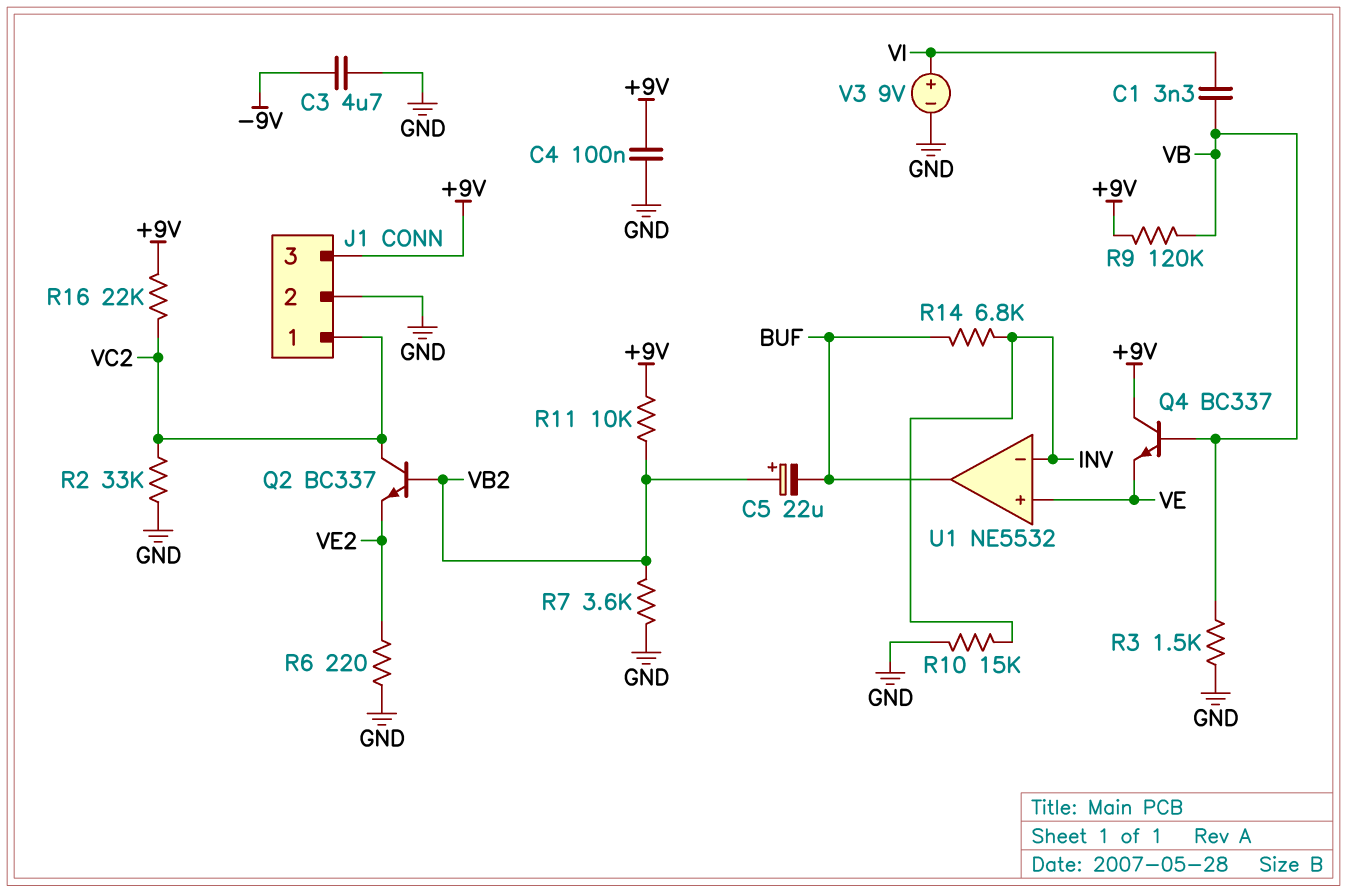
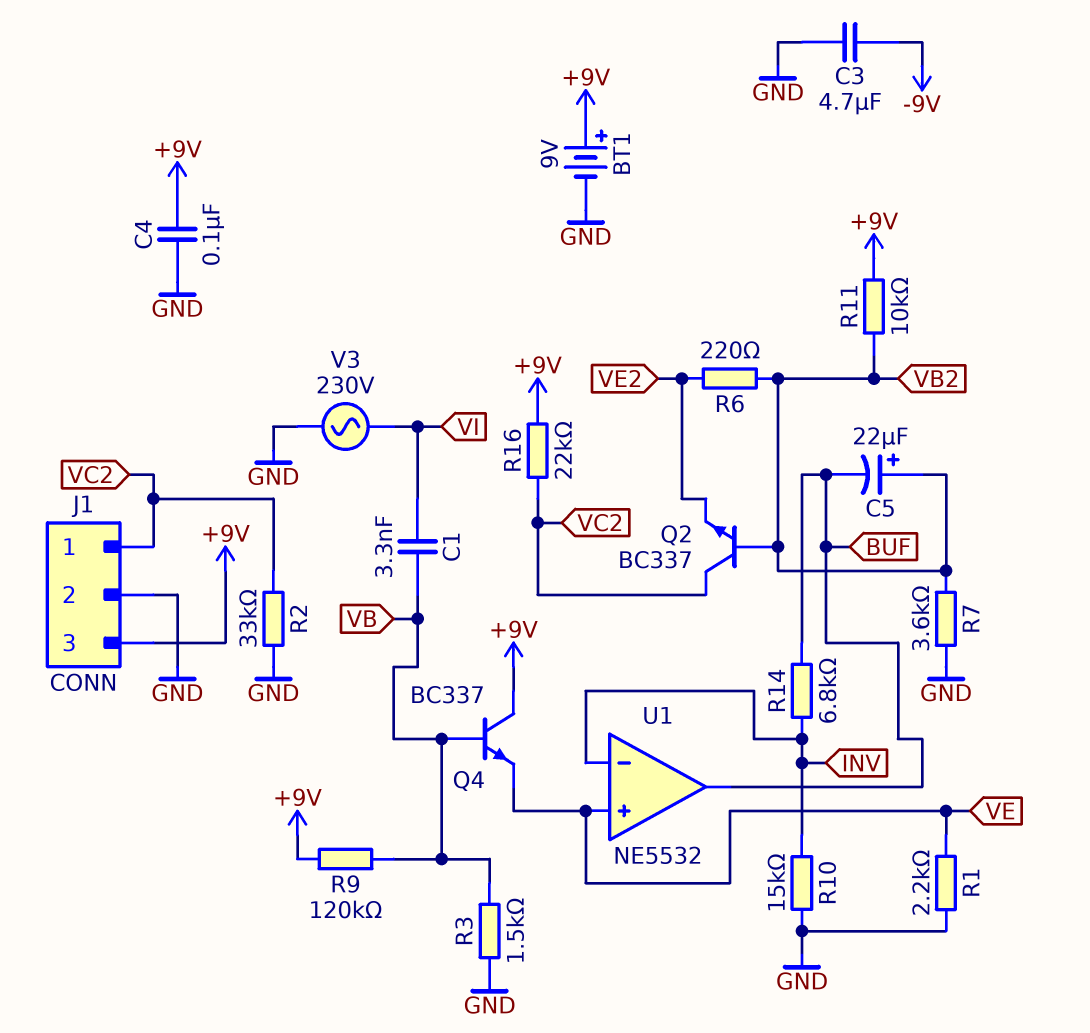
BT1: none -> 9V (plus +9V, minus GND)
R1: none -> 2.2k (GND, VE)
R6: 220 (GND, VE2) -> 220 (VB2, VE2)
V3: 9V (plus VI, minus GND) -> AC 230V (GND, VI)

